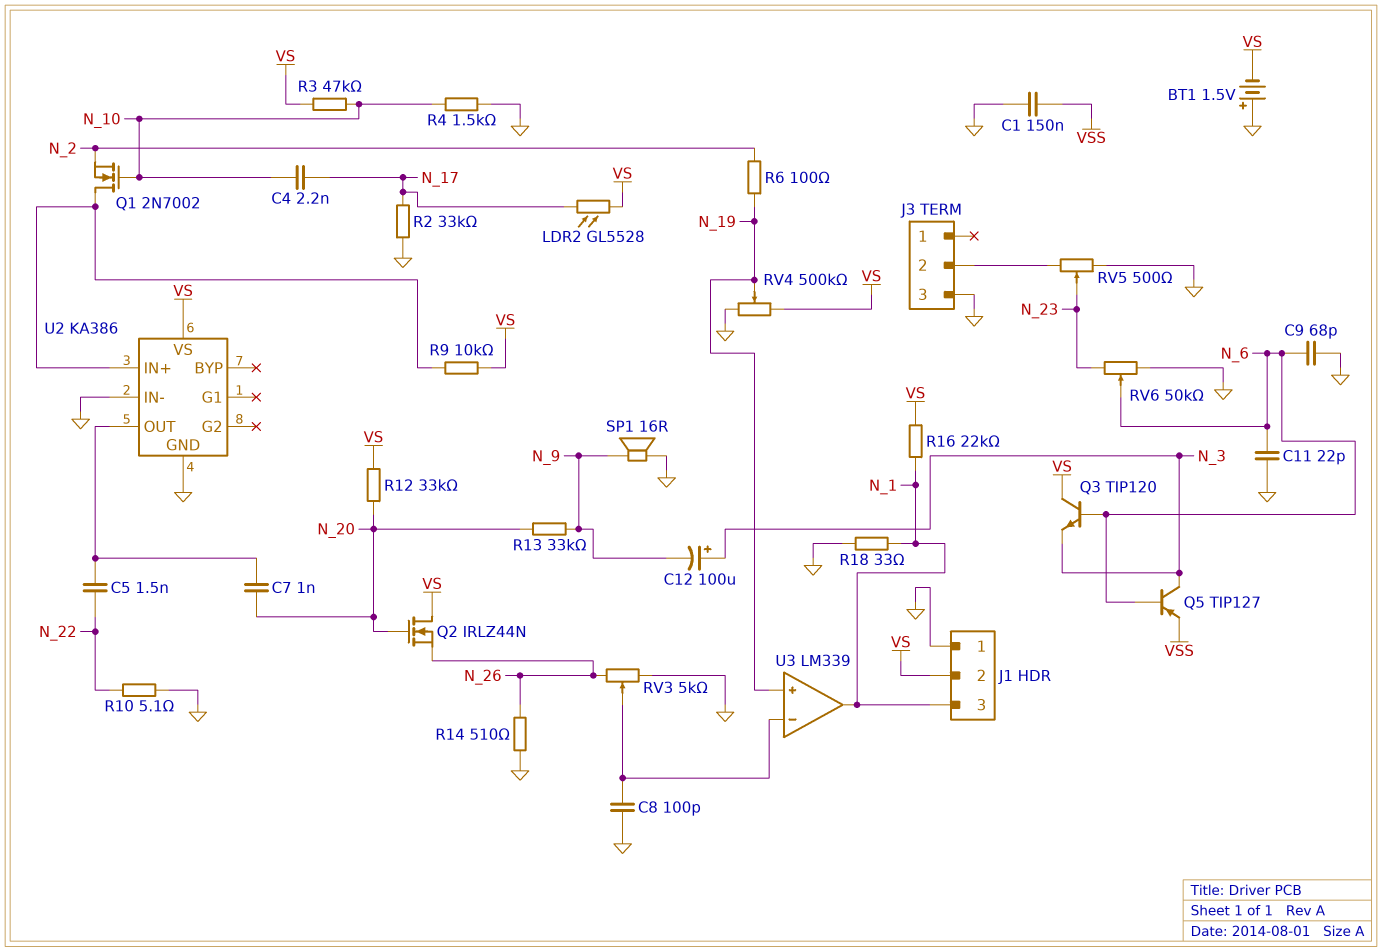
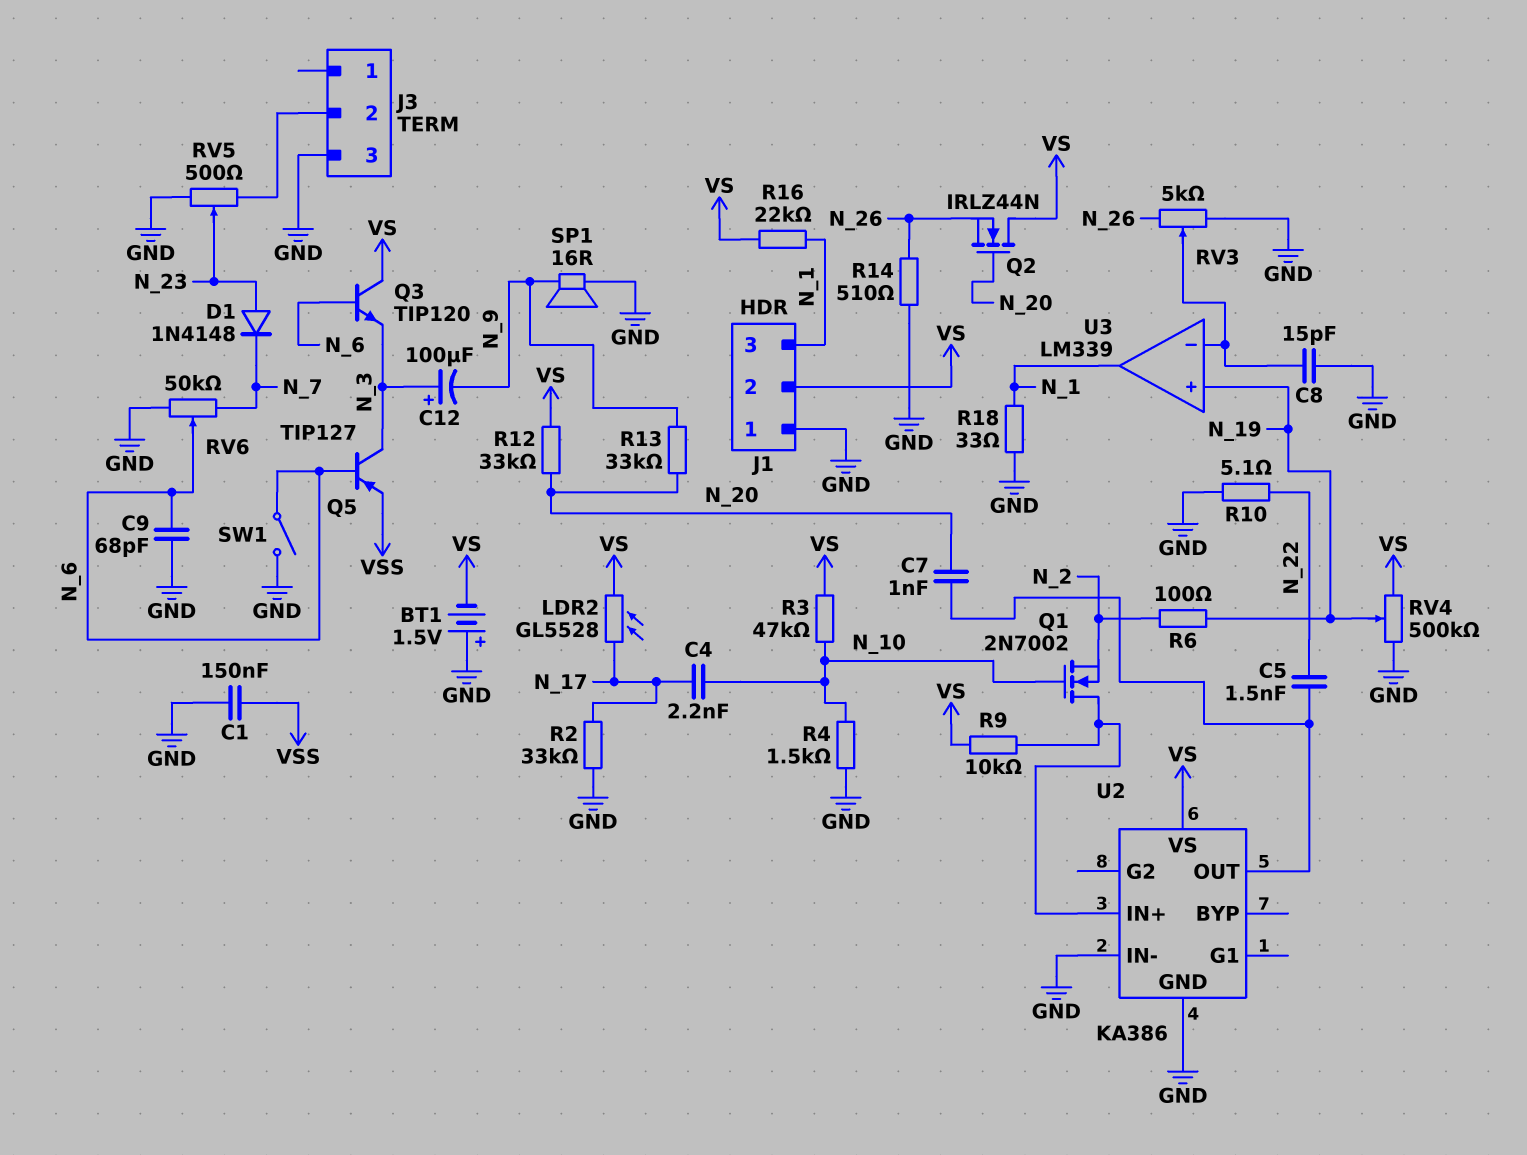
C8: 100pF (GND, U3/in-) -> 15pF (GND, U3/in-)
C11: 22pF (GND, N_6) -> none
D1: none -> diode 1N4148 (A N_23, K N_7)
RV6: 50k (GND, N_23, wiper N_6) -> 50k (GND, N_7, wiper N_6)
SW1: none -> switch (GND, N_6)

